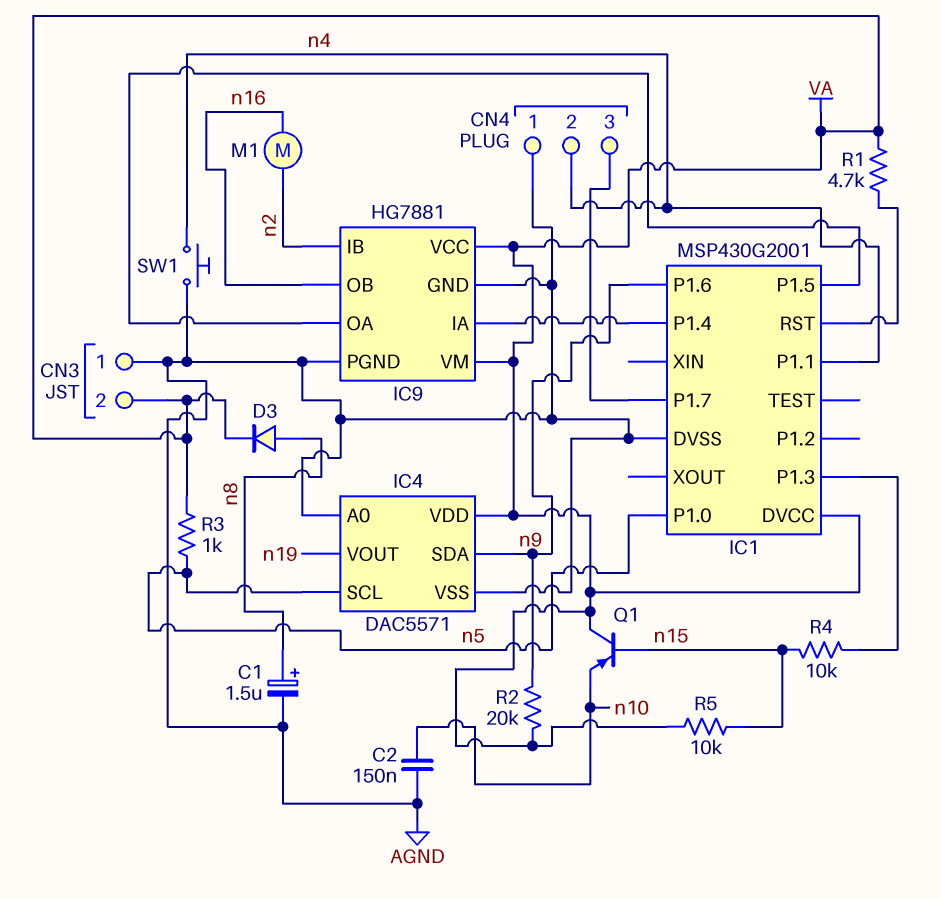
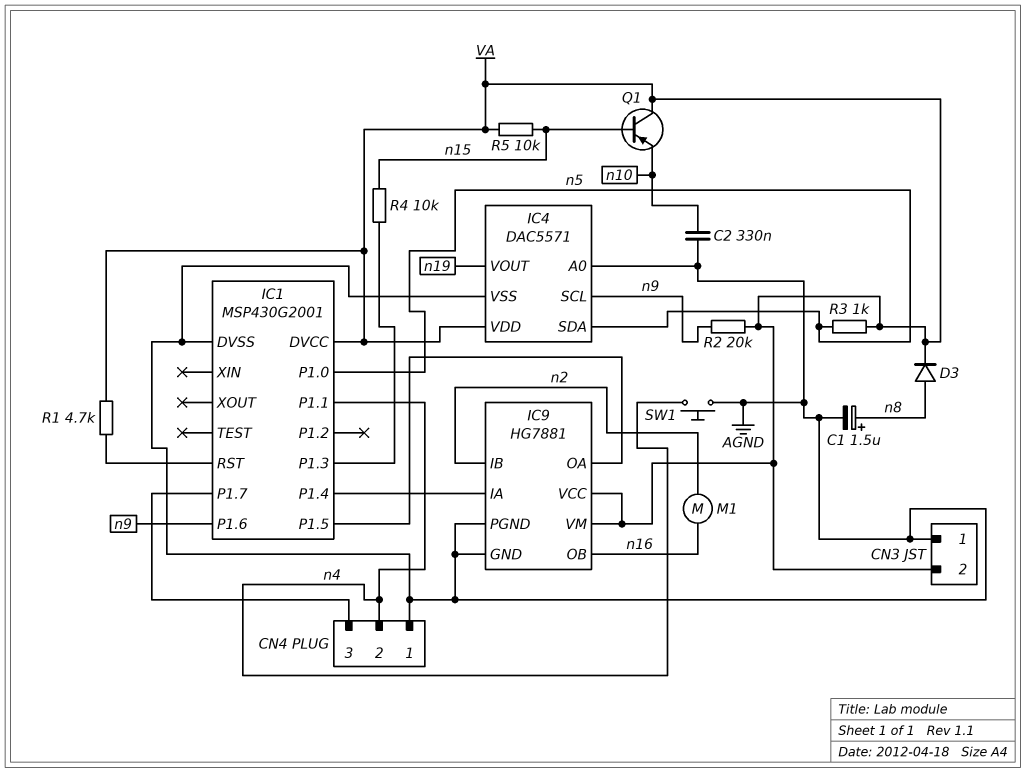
C2: 150nF (AGND, n10) -> 330nF (AGND, n10)
IC4 pin SCL: n5 -> n9
IC4 pin SDA: n9 -> n5

